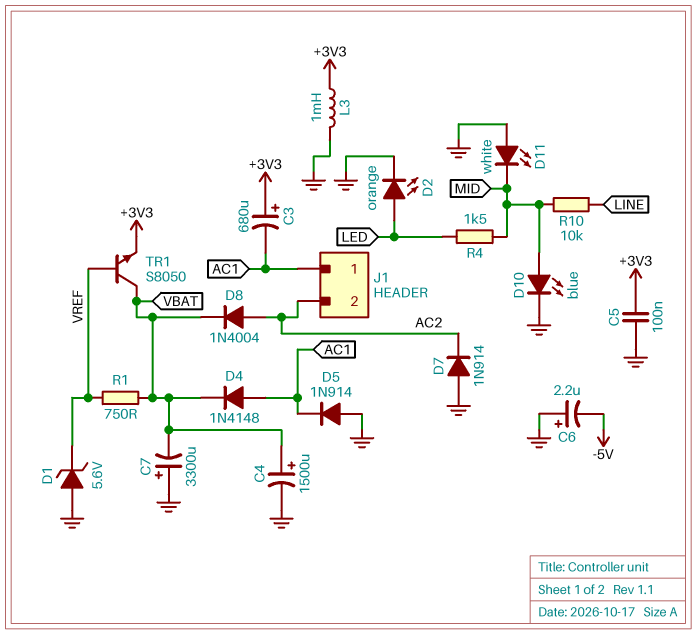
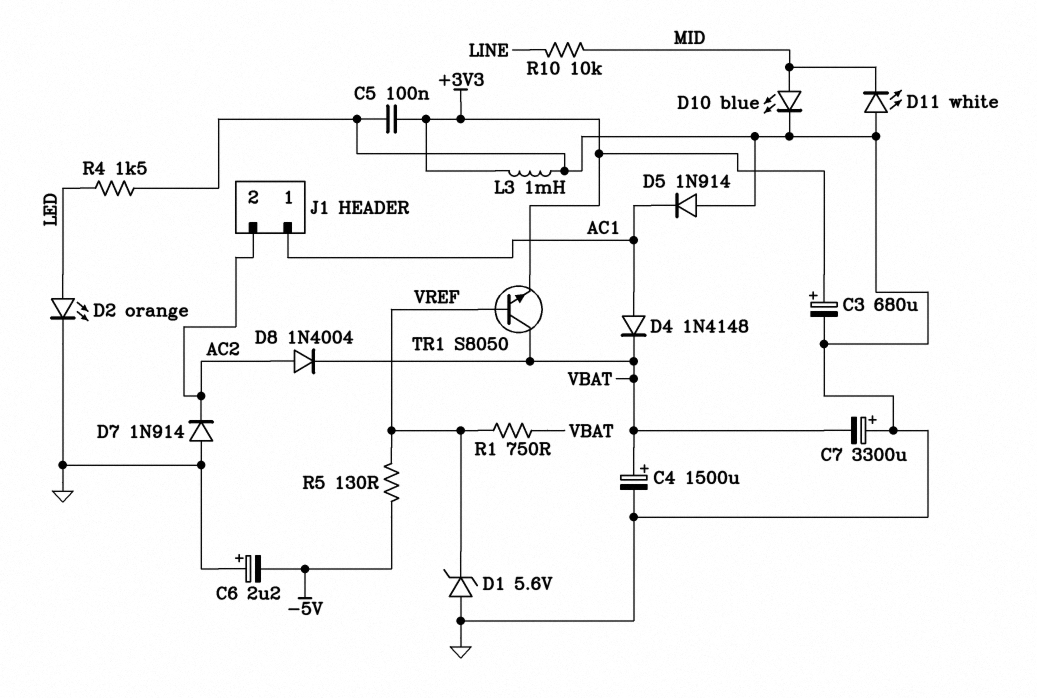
C3: 680uF (plus +3V3, minus AC1) -> 680uF (plus +3V3, minus GND)
R4: 1.5k (LED, MID) -> 1.5k (GND, LED)
R5: none -> 130 (-5V, VREF)

